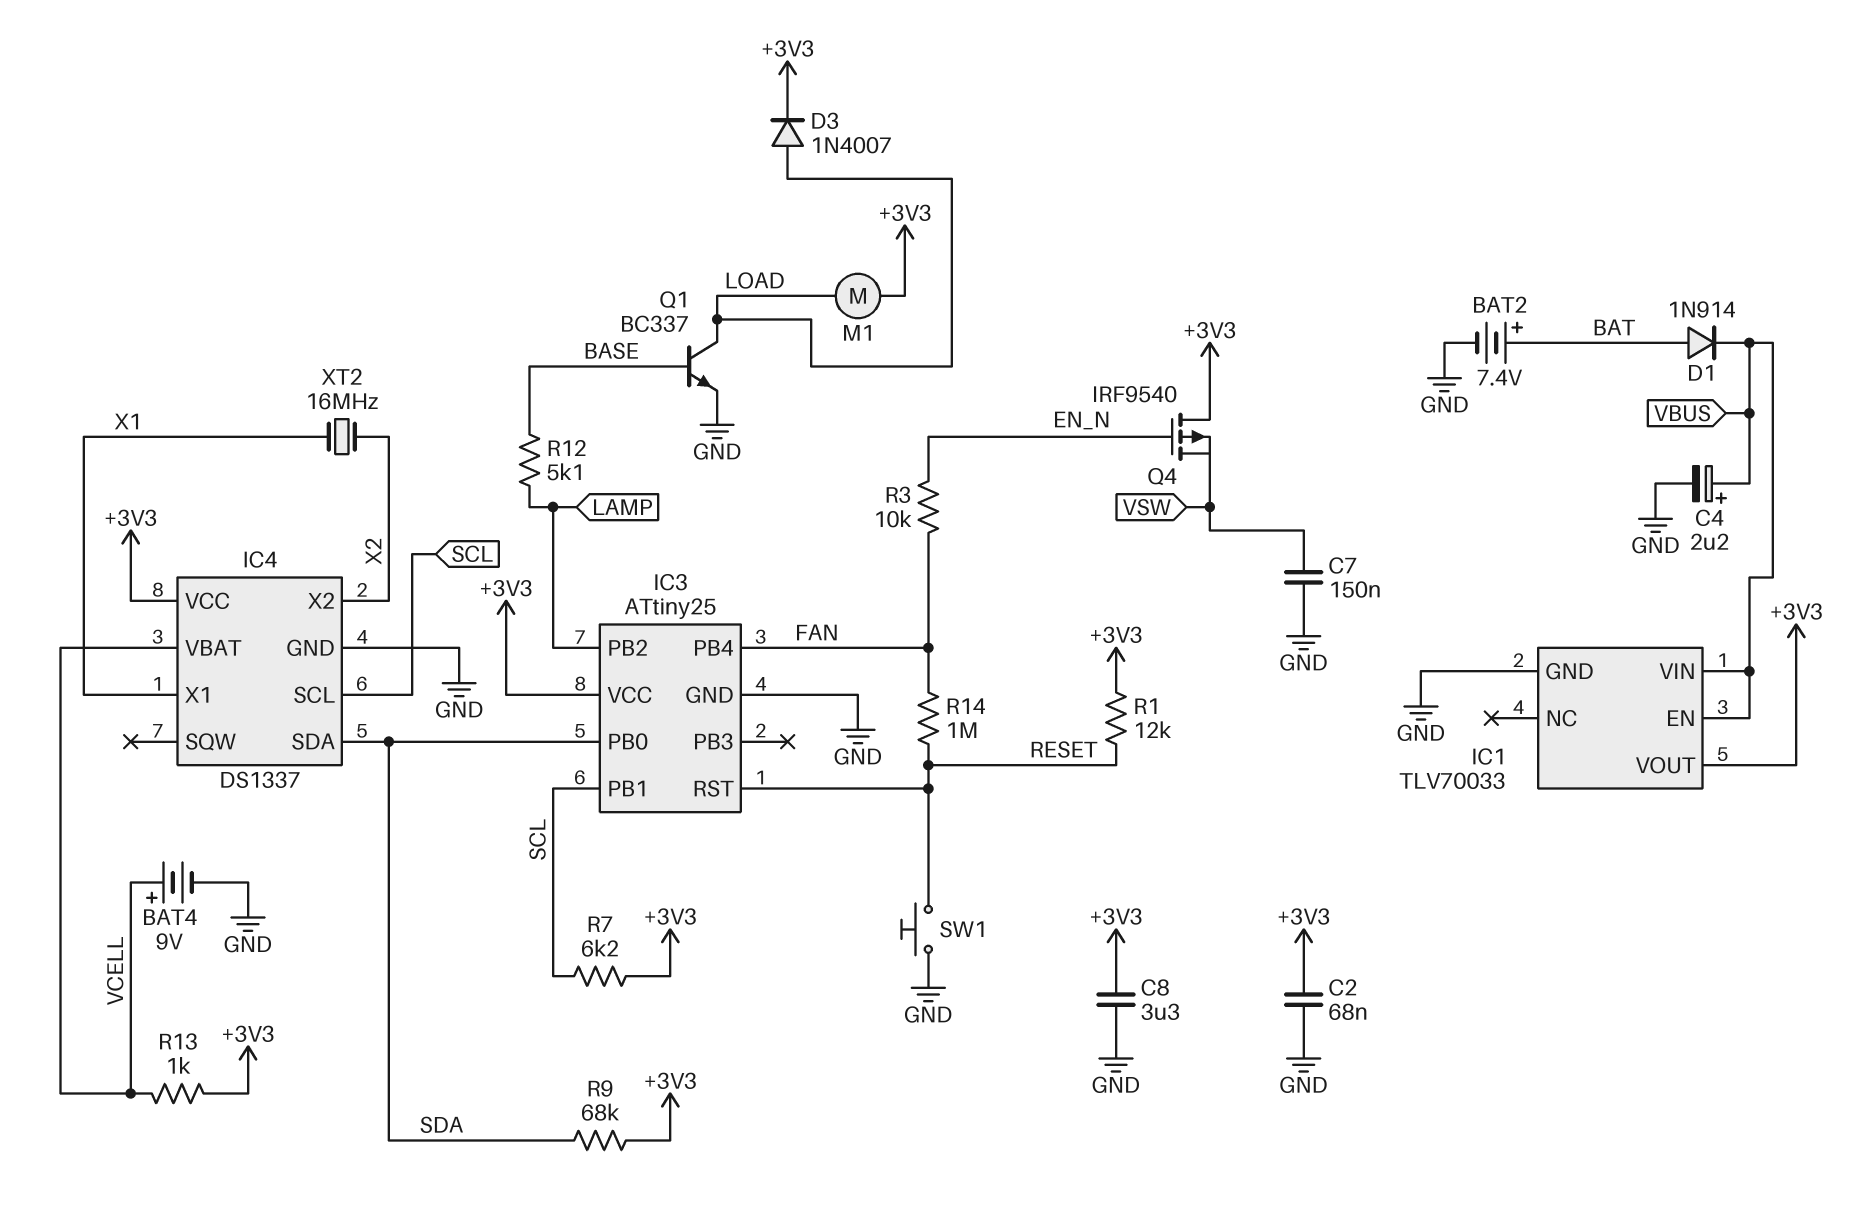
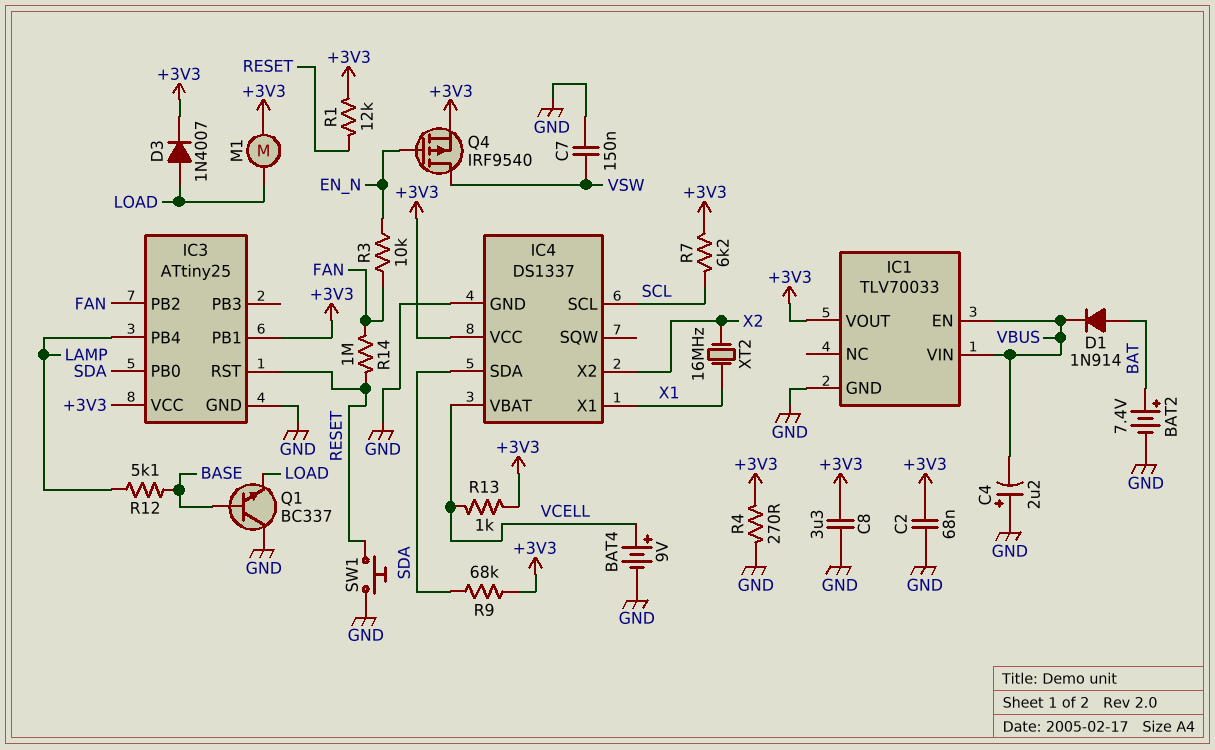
C4: 2.2uF (plus VBUS, minus GND) -> 2.2uF (plus GND, minus VBUS)
IC3 pin PB1: SCL -> +3V3
IC3 pin PB2: LAMP -> FAN
IC3 pin PB4: FAN -> LAMP
Q1: NPN BC337 (B BASE, C LOAD, E GND) -> NPN BC337 (B BASE, C GND, E LOAD)
Q4: PMOS IRF9540 (G EN_N, D +3V3, S VSW) -> PMOS IRF9540 (G EN_N, D VSW, S +3V3)
R4: none -> 270 (+3V3, GND)

